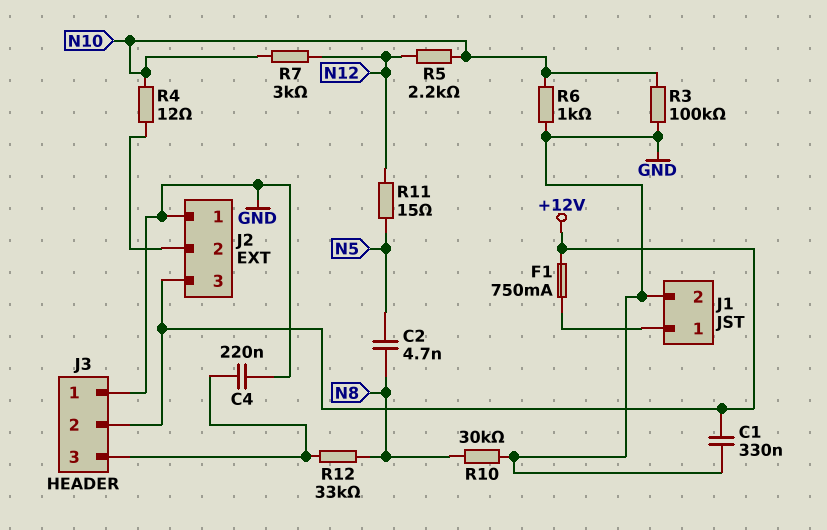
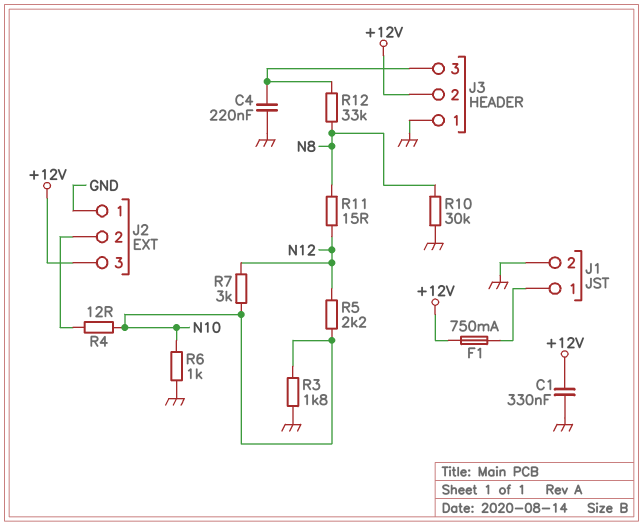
C2: 4.7nF (N5, N8) -> none
R3: 100k (GND, N10) -> 1.8k (GND, N10)
R11: 15 (N5, N12) -> 15 (N8, N12)

